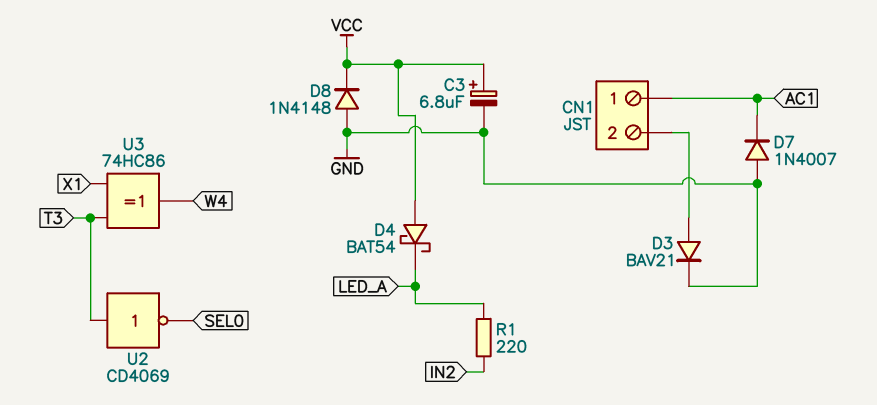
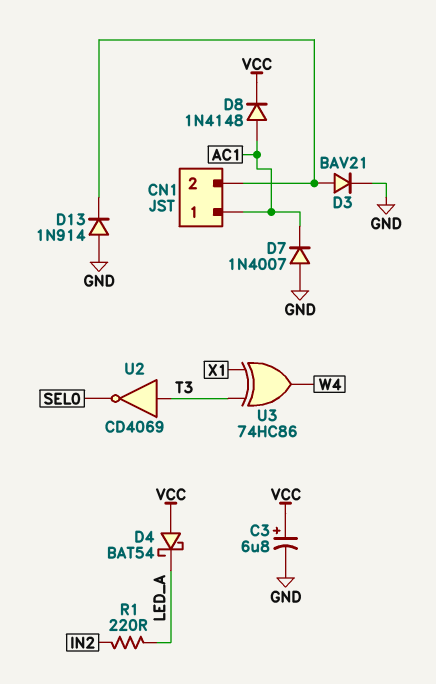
D8: diode 1N4148 (A GND, K VCC) -> diode 1N4148 (A AC1, K VCC)
D13: none -> diode 1N914 (A GND, K CN1/2)

